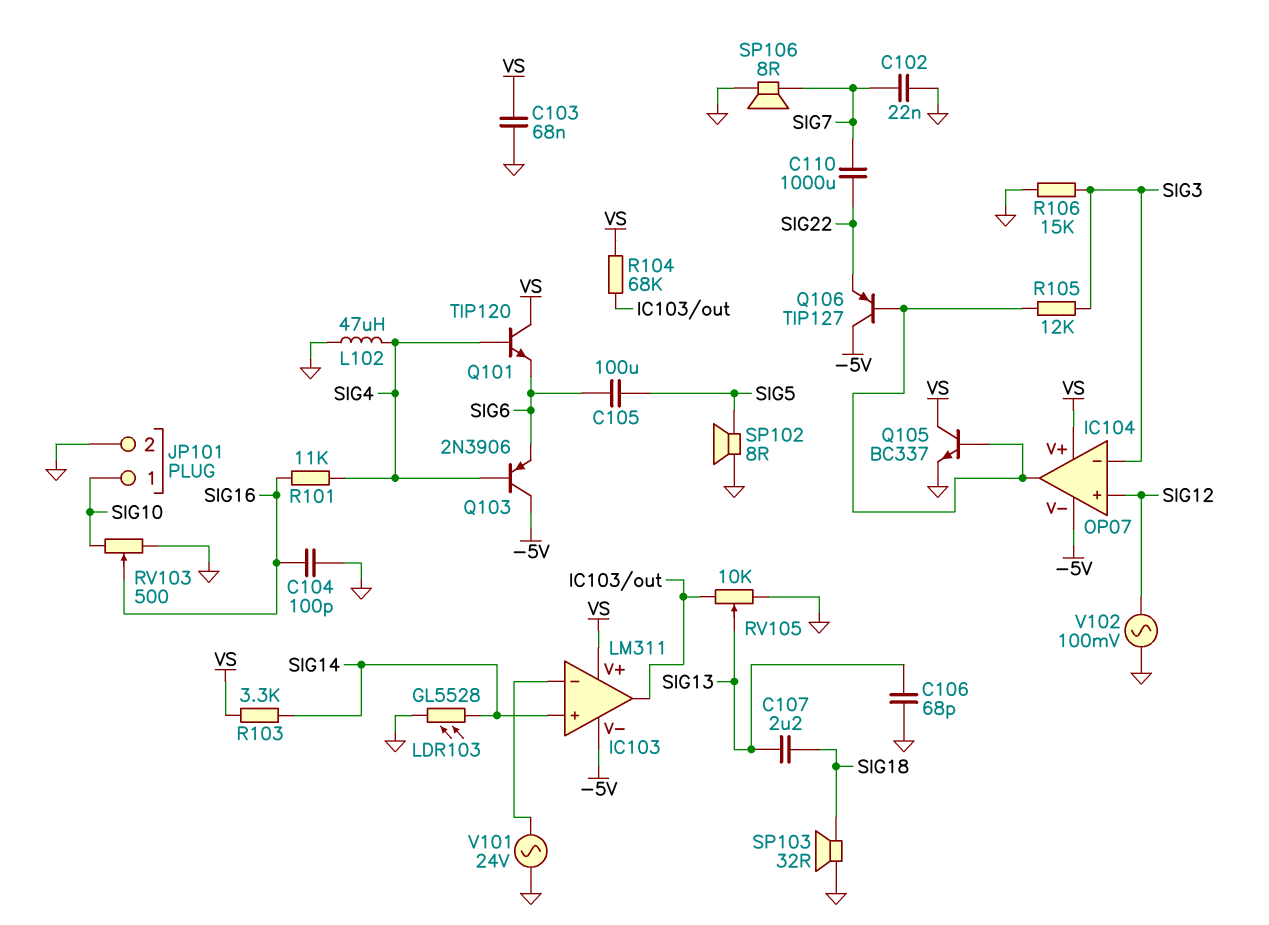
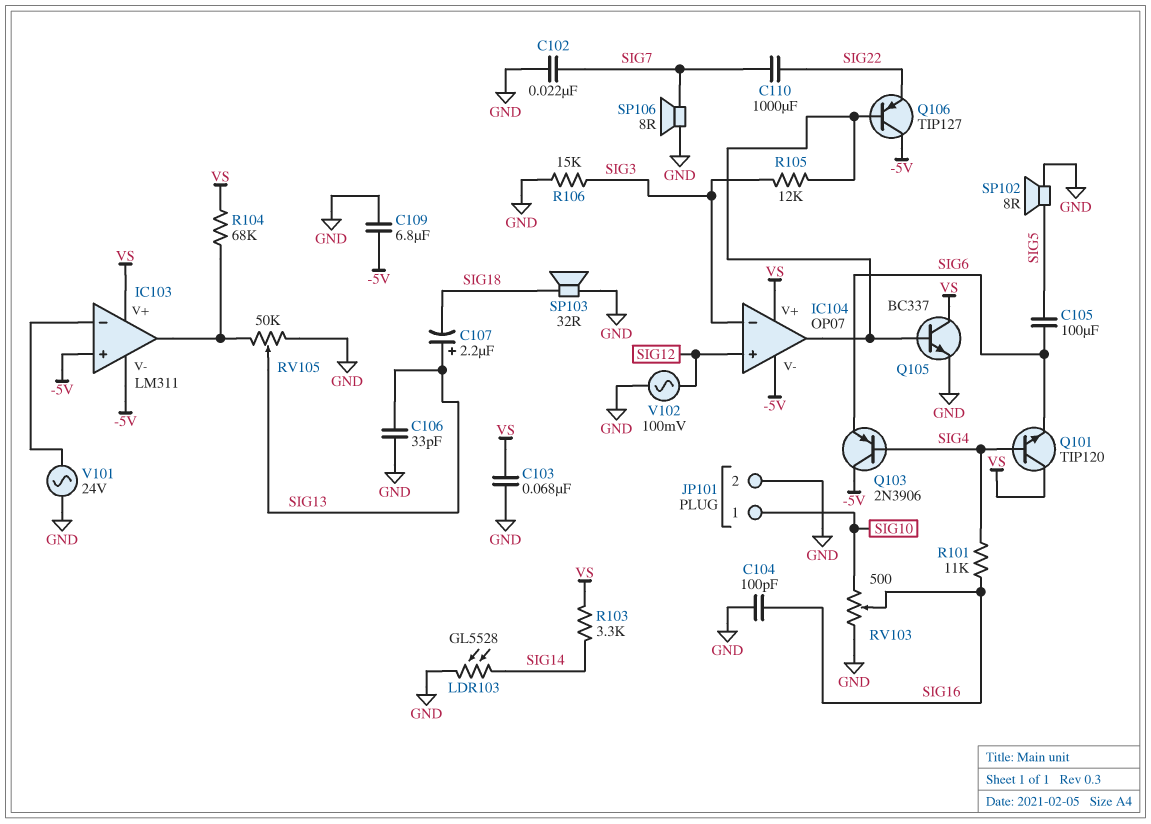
C106: 68pF (GND, SIG13) -> 33pF (GND, SIG13)
C107: 2.2uF (SIG13, SIG18) -> 2.2uF (plus SIG13, minus SIG18)
C109: none -> 6.8uF (-5V, GND)
IC103 pin in+: SIG14 -> -5V
L102: 47uH (GND, SIG4) -> none
RV105: 10k (GND, IC103/out, wiper SIG13) -> 50k (GND, IC103/out, wiper SIG13)

